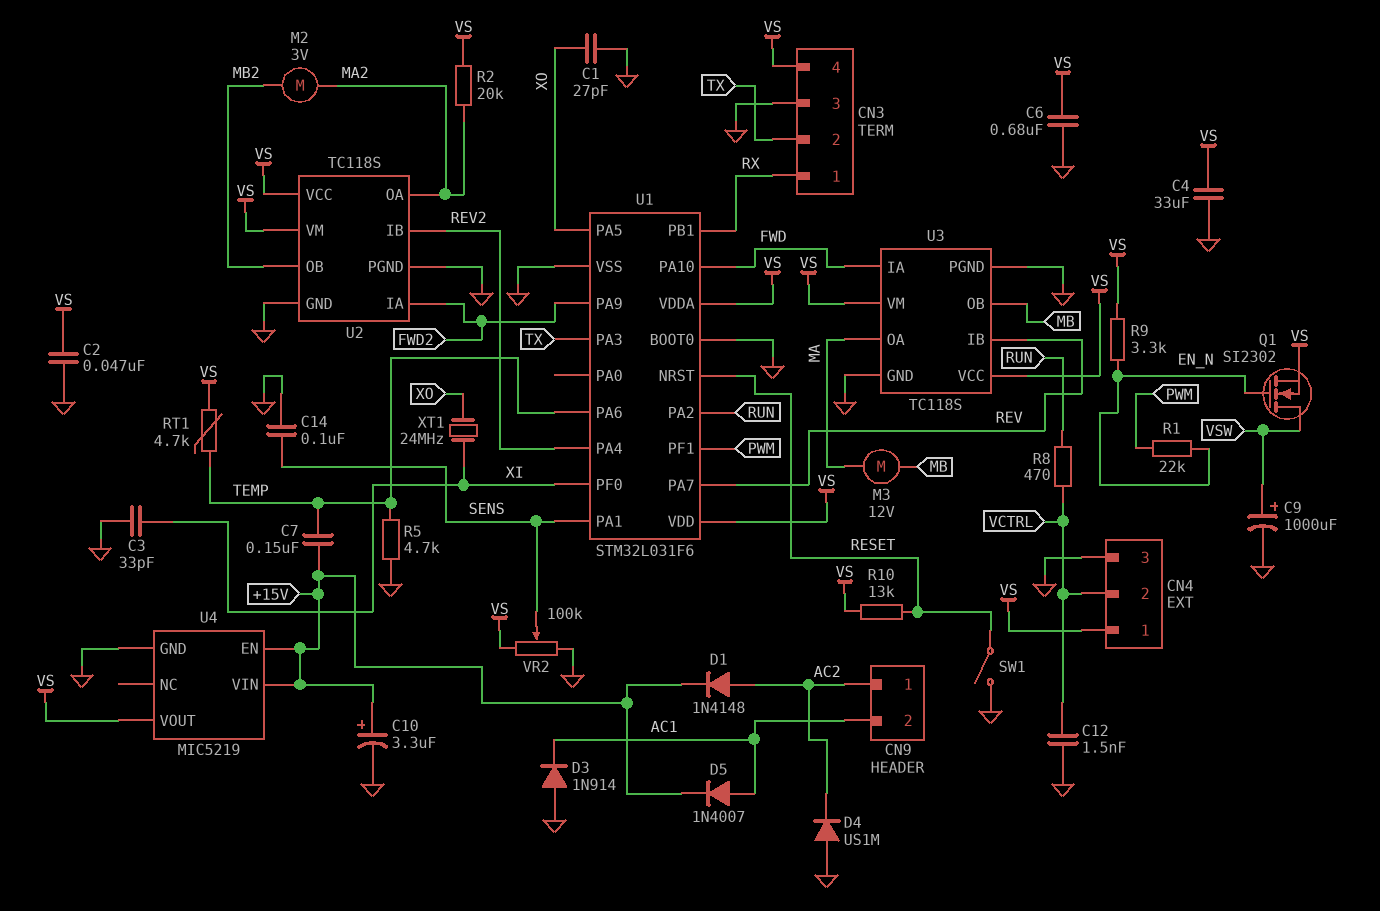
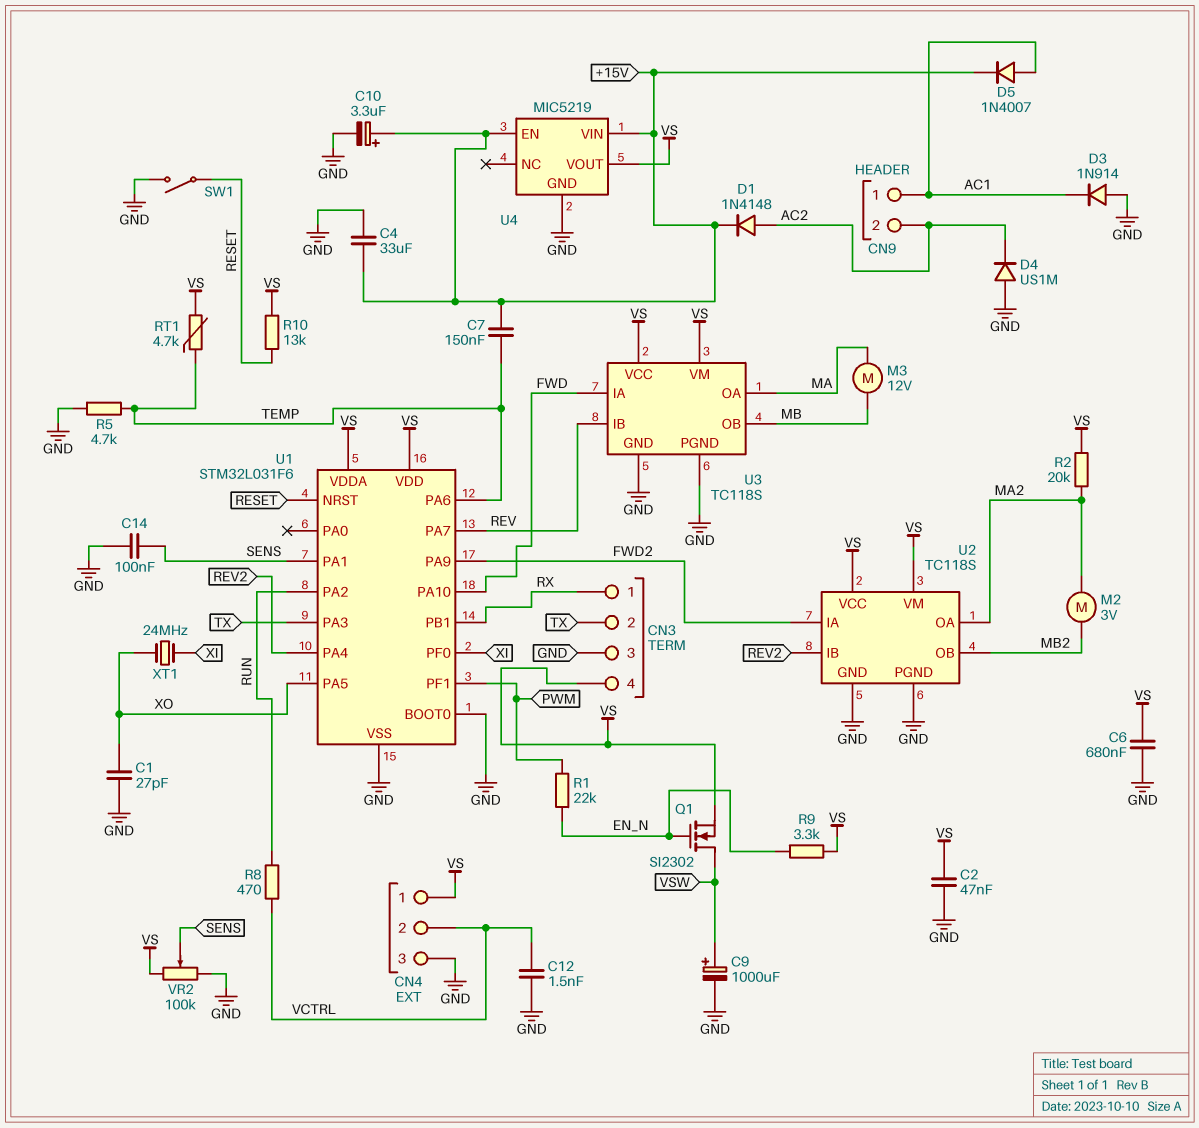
C3: 33pF (GND, XI) -> none
C4: 33uF (GND, VS) -> 33uF (+15V, GND)
CN9 pin 1: AC2 -> AC1
CN9 pin 2: AC1 -> AC2

